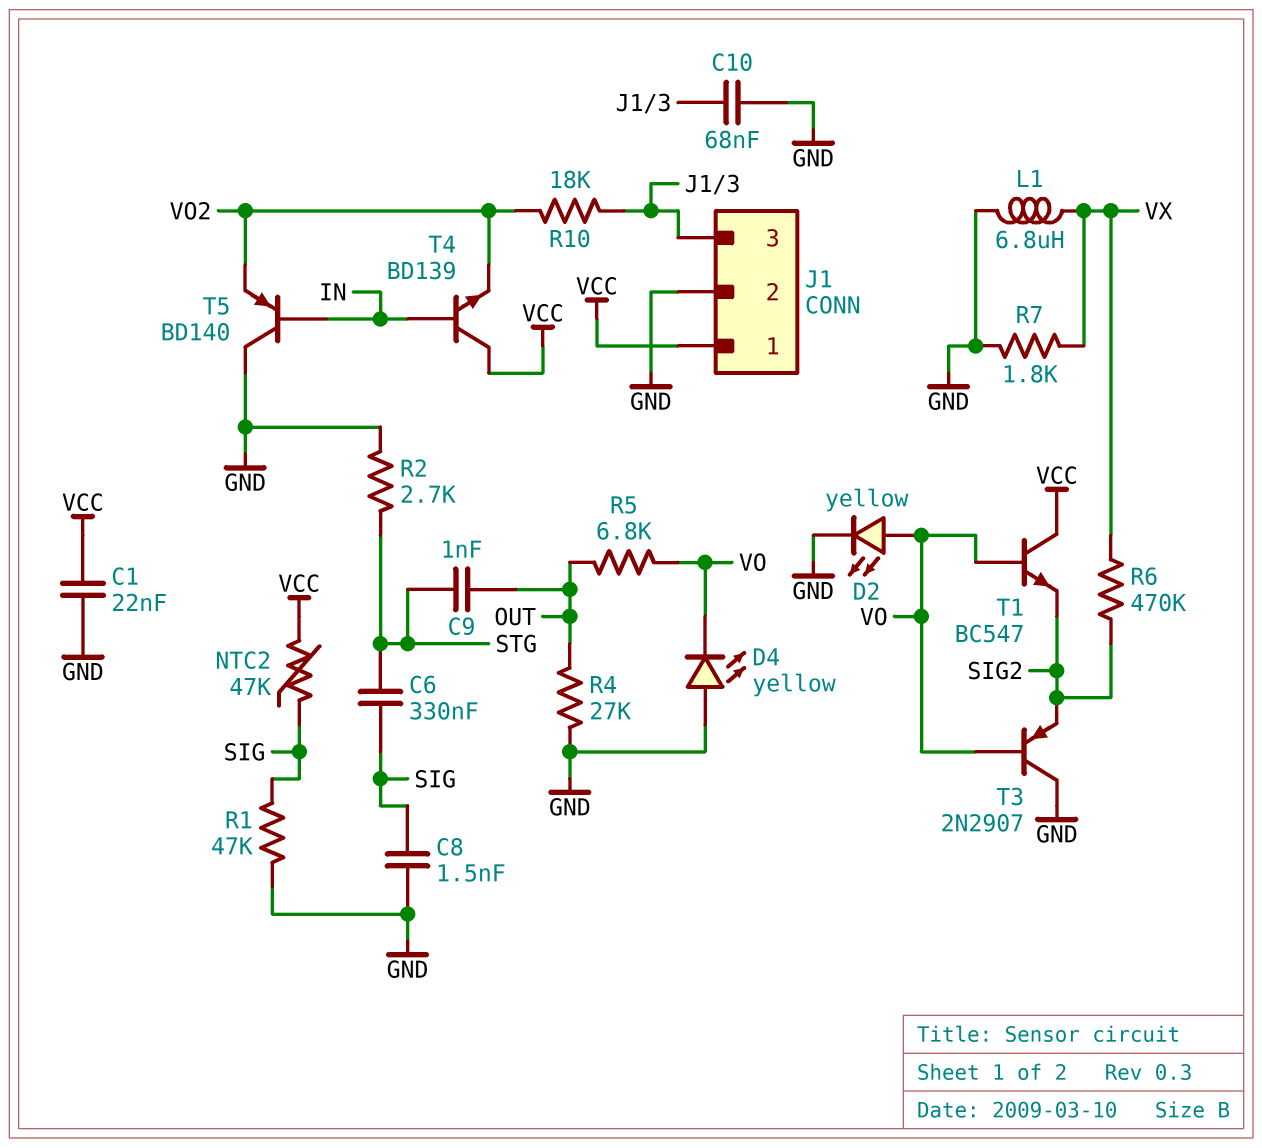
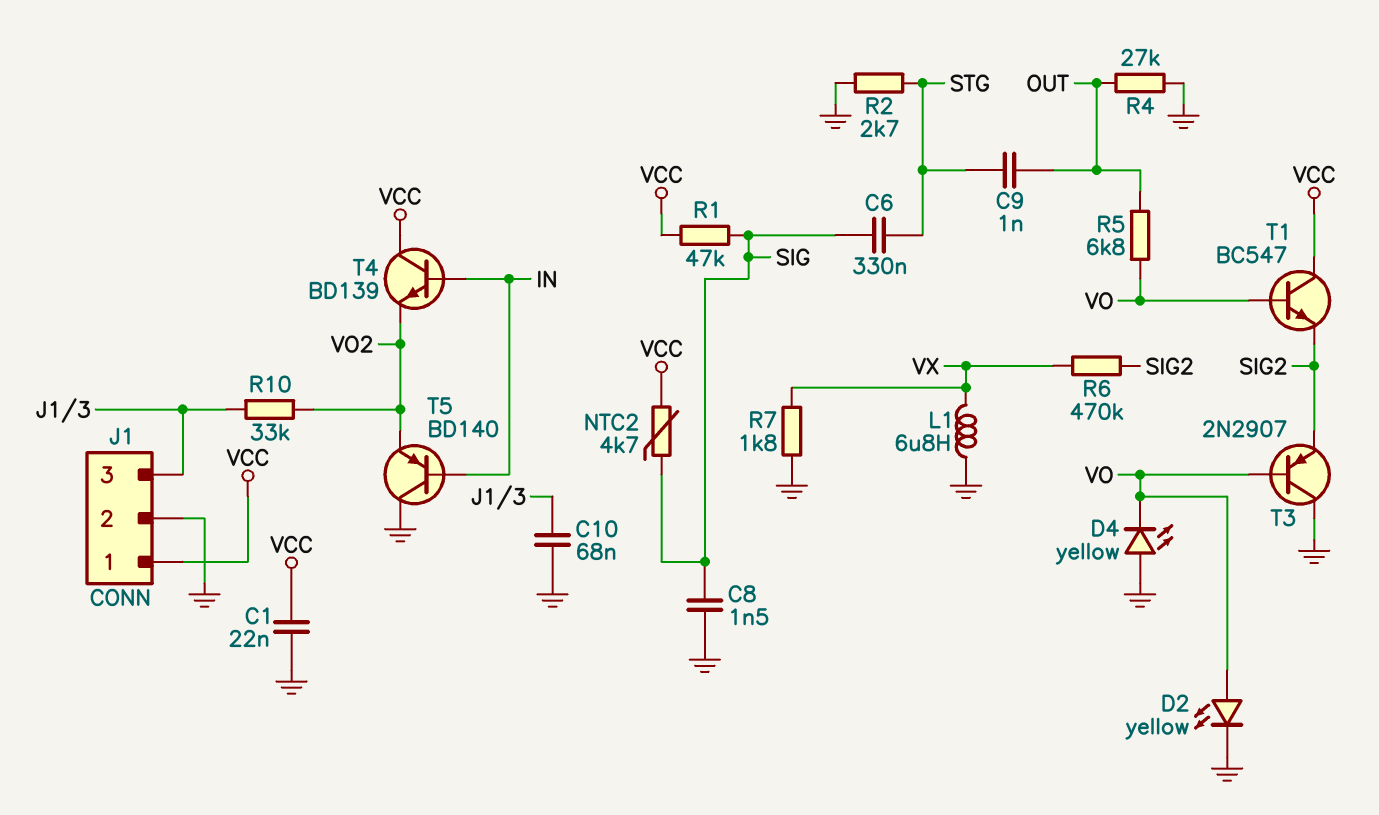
NTC2: 47k (SIG, VCC) -> 4.7k (SIG, VCC)
R1: 47k (GND, SIG) -> 47k (SIG, VCC)
R10: 18k (J1/3, VO2) -> 33k (J1/3, VO2)

